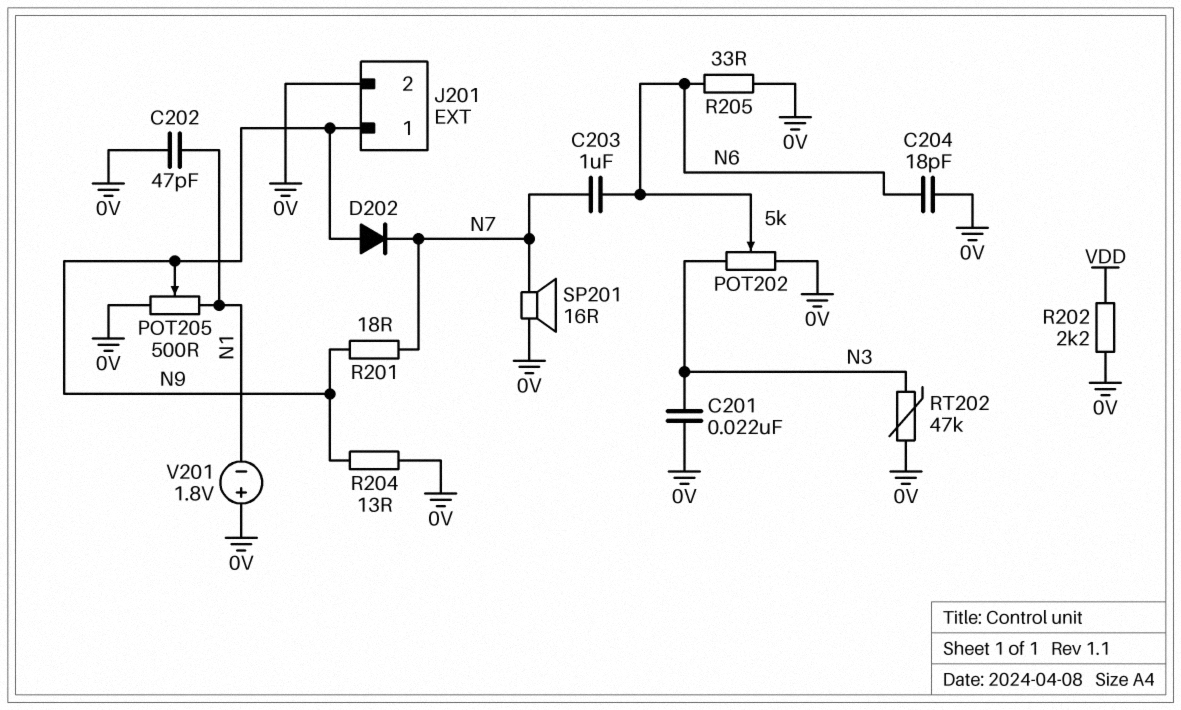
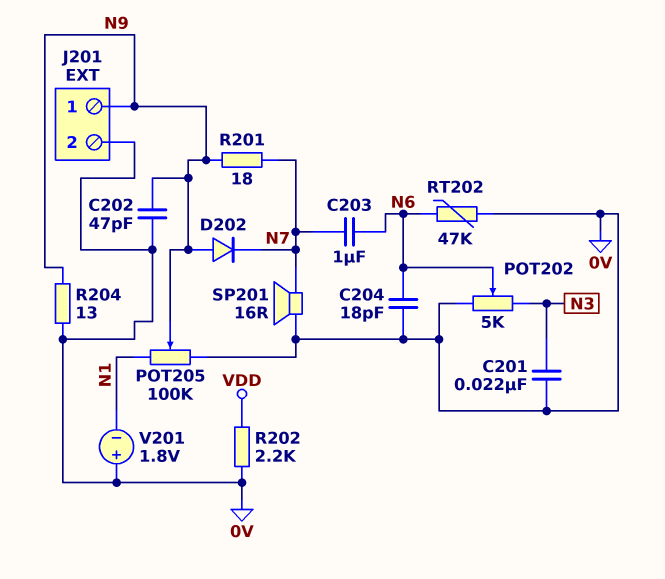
C202: 47pF (0V, N1) -> 47pF (0V, N9)
POT205: 500 (0V, N1, wiper N9) -> 100k (0V, N1, wiper N9)
R205: 33 (0V, N6) -> none
RT202: 47k (0V, N3) -> 47k (0V, N6)

